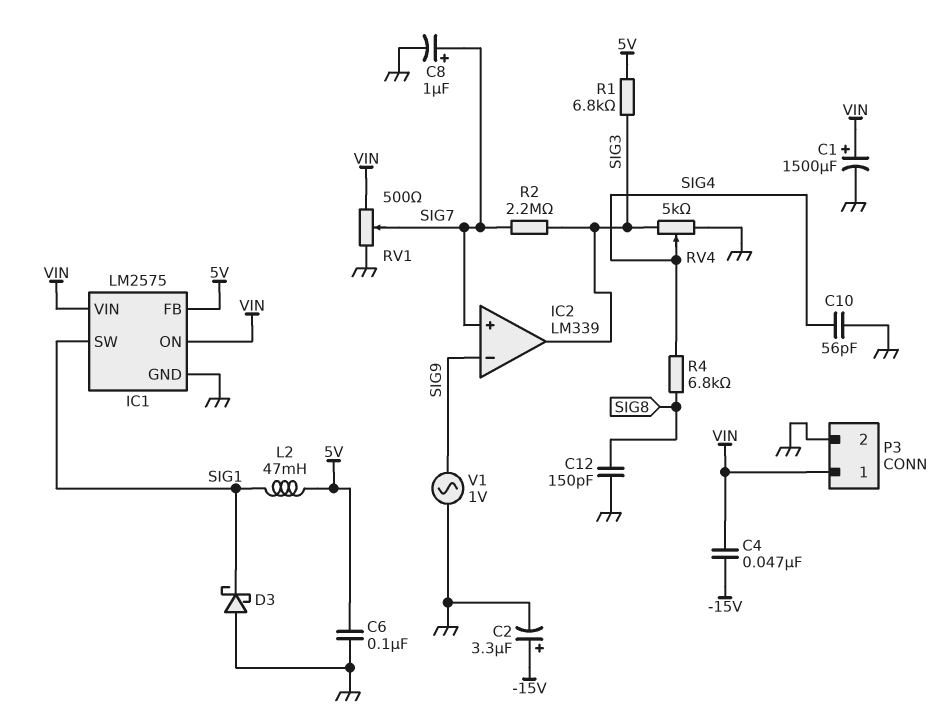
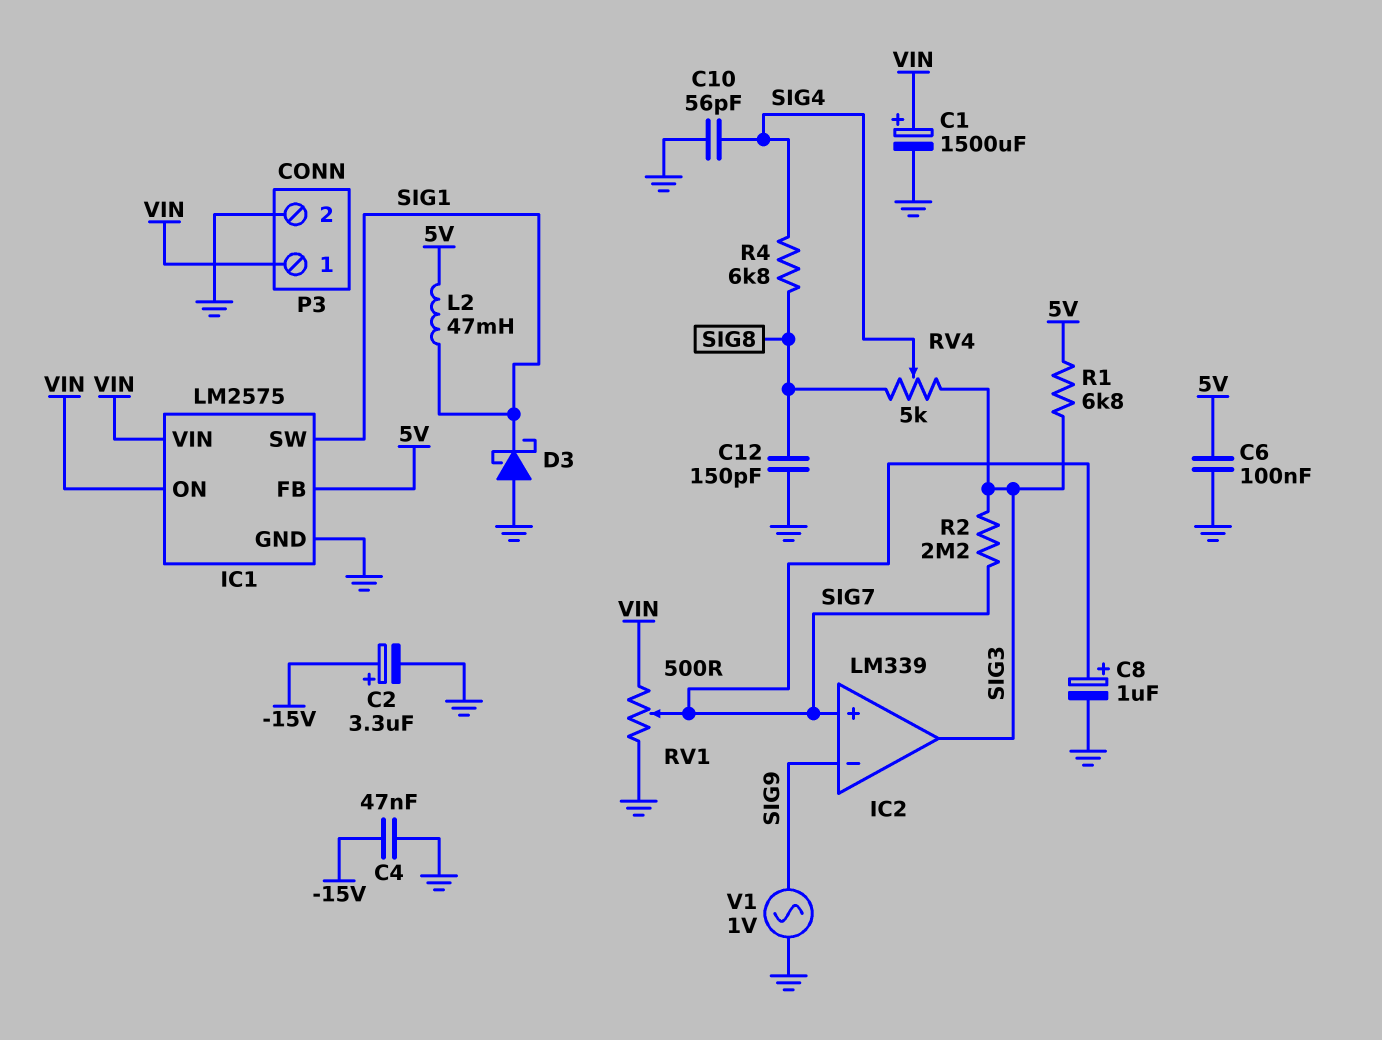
C4: 47nF (-15V, VIN) -> 47nF (-15V, GND)
RV4: 5k (GND, SIG3, wiper SIG4) -> 5k (SIG3, SIG8, wiper SIG4)

